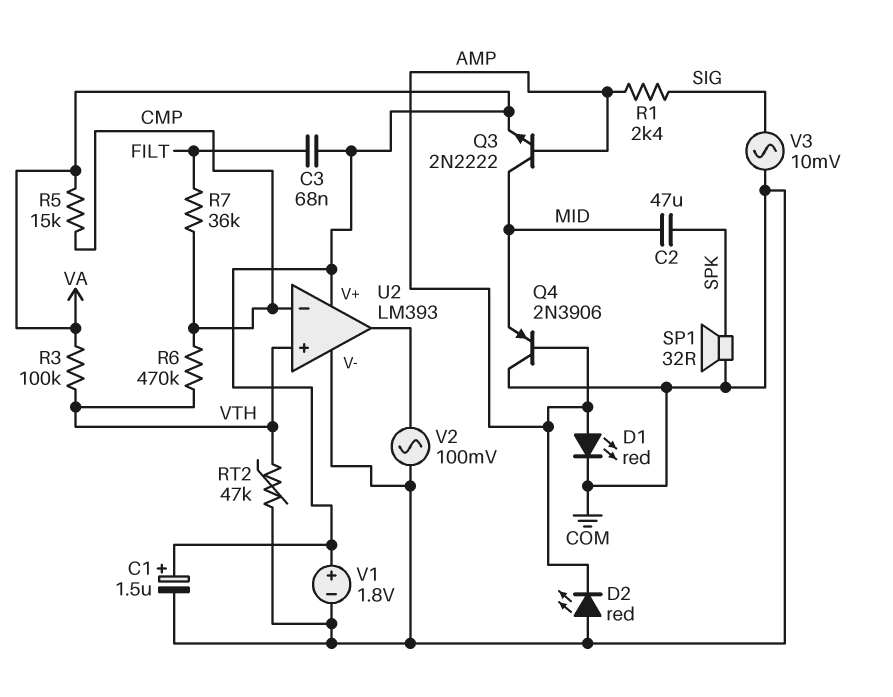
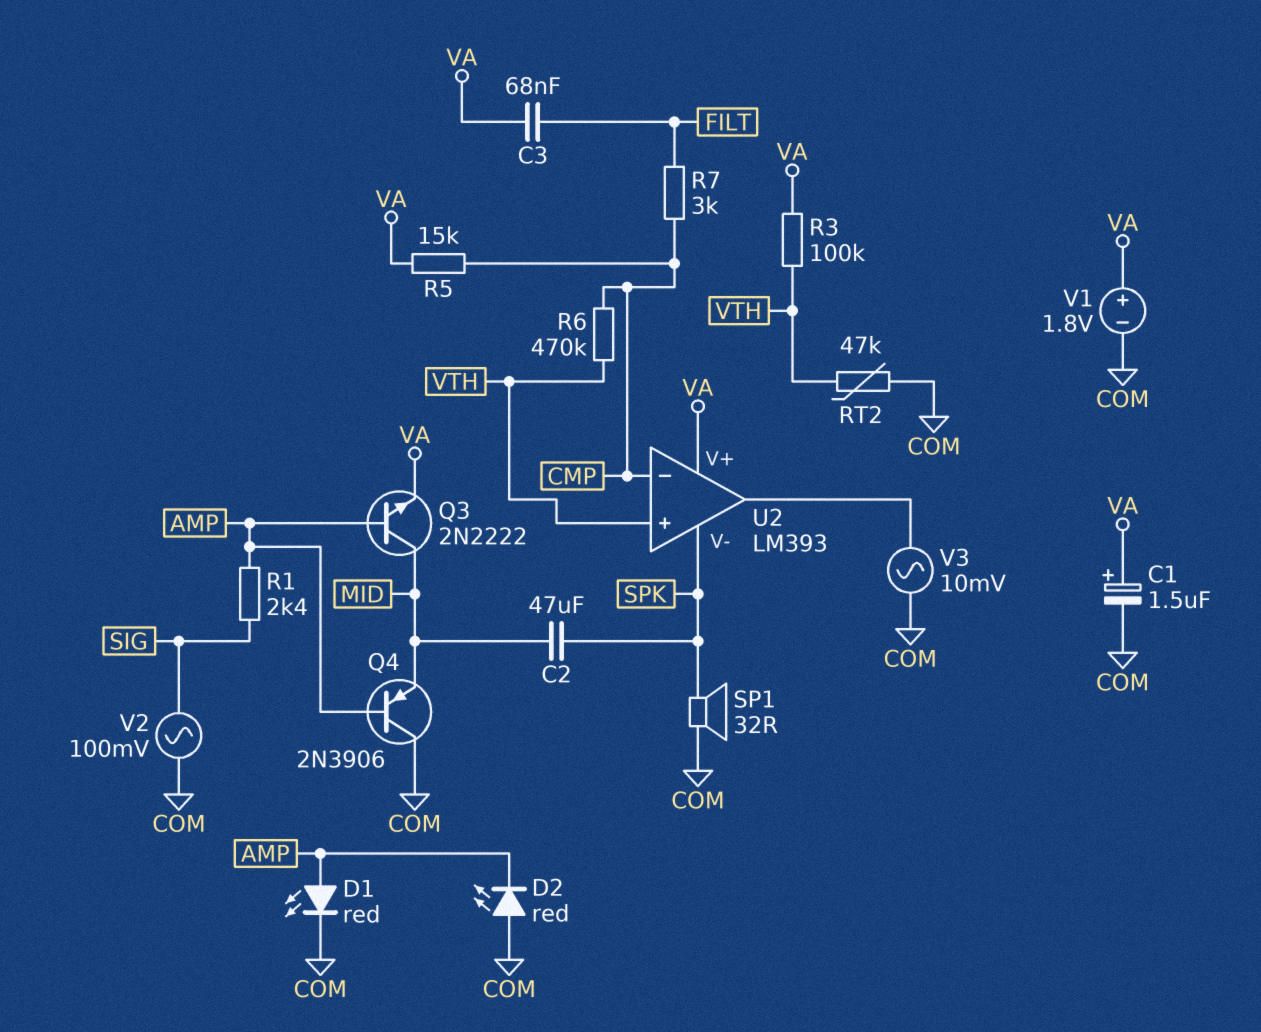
R7: 36k (CMP, FILT) -> 3k (CMP, FILT)
U2 pin V-: COM -> SPK
V2: AC 100mV (COM, U2/out) -> AC 100mV (COM, SIG)
V3: AC 10mV (COM, SIG) -> AC 10mV (COM, U2/out)

